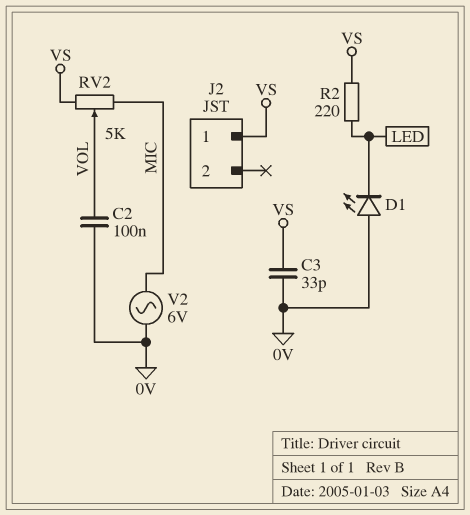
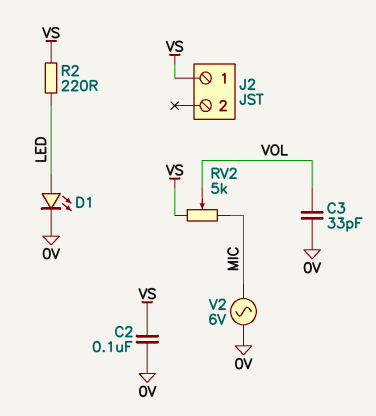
C2: 100nF (0V, VOL) -> 100nF (0V, VS)
C3: 33pF (0V, VS) -> 33pF (0V, VOL)
D1: LED (A 0V, K LED) -> LED (A LED, K 0V)

